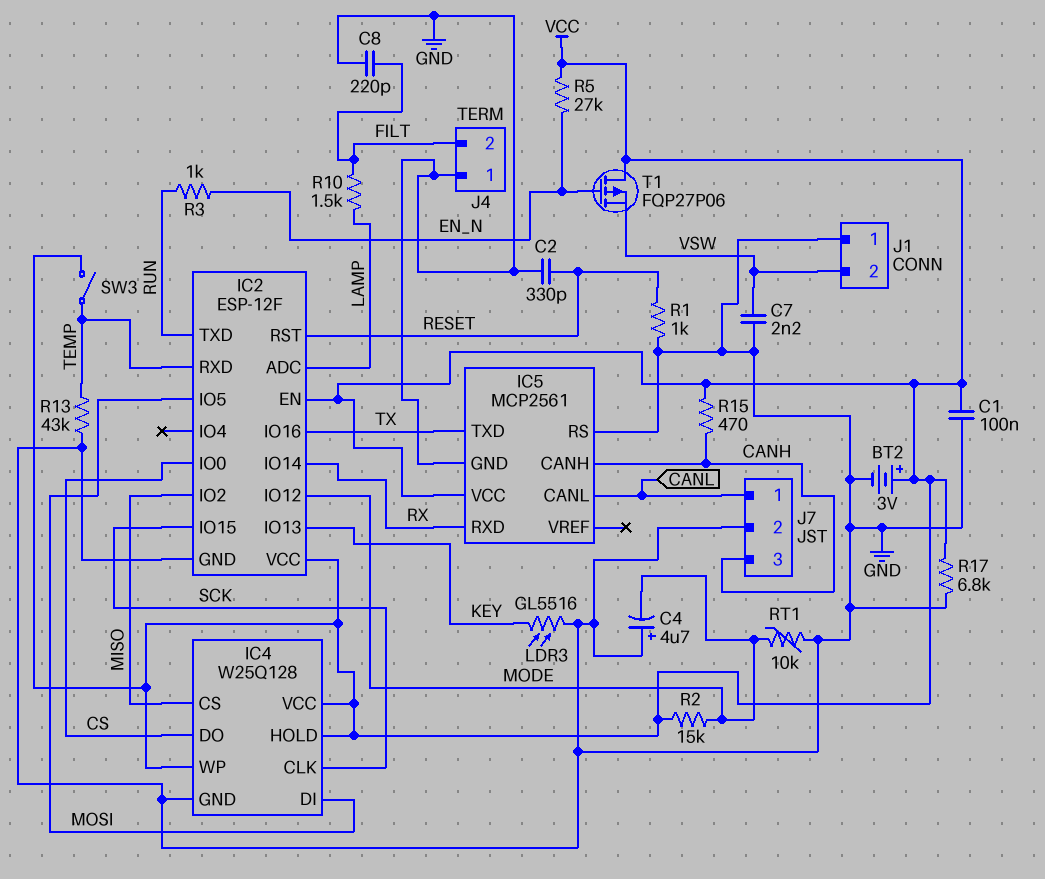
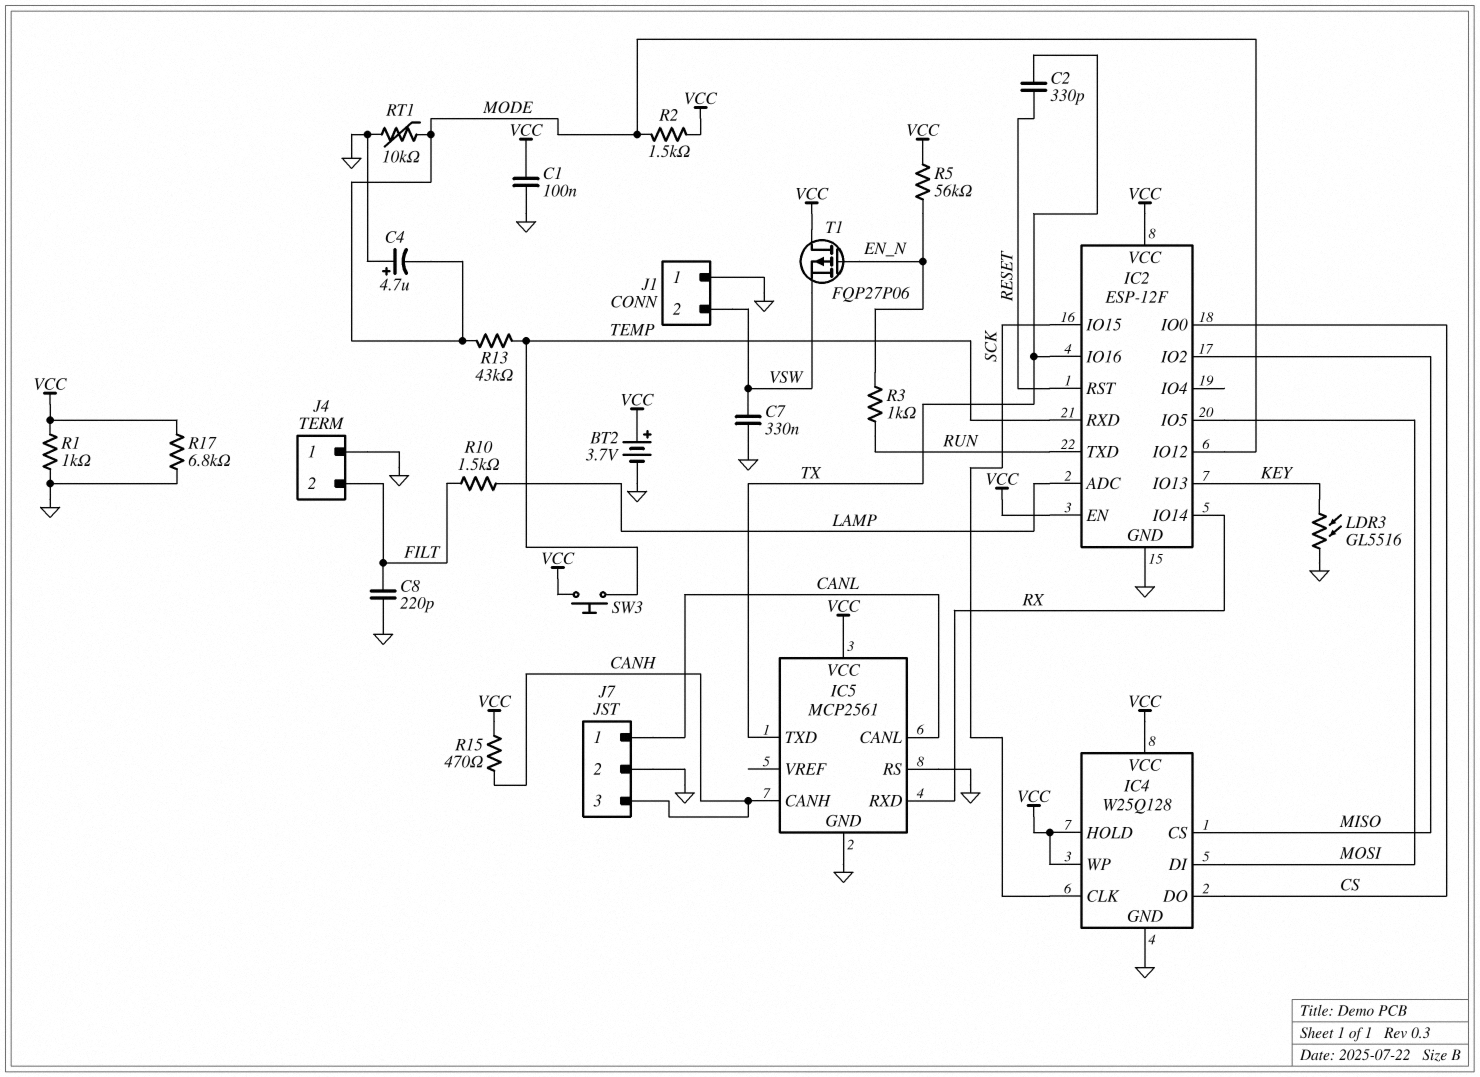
BT2: 3V (plus VCC, minus GND) -> 3.7V (plus VCC, minus GND)
C2: 330pF (GND, RESET) -> 330pF (RESET, TX)
C7: 2.2nF (GND, VSW) -> 330nF (GND, VSW)
R1: 1k (GND, RESET) -> 1k (GND, VCC)
R2: 15k (MODE, VCC) -> 1.5k (MODE, VCC)
R5: 27k (EN_N, VCC) -> 56k (EN_N, VCC)
R13: 43k (GND, TEMP) -> 43k (MODE, TEMP)
SW3: switch (TEMP, VCC) -> button (TEMP, VCC)

